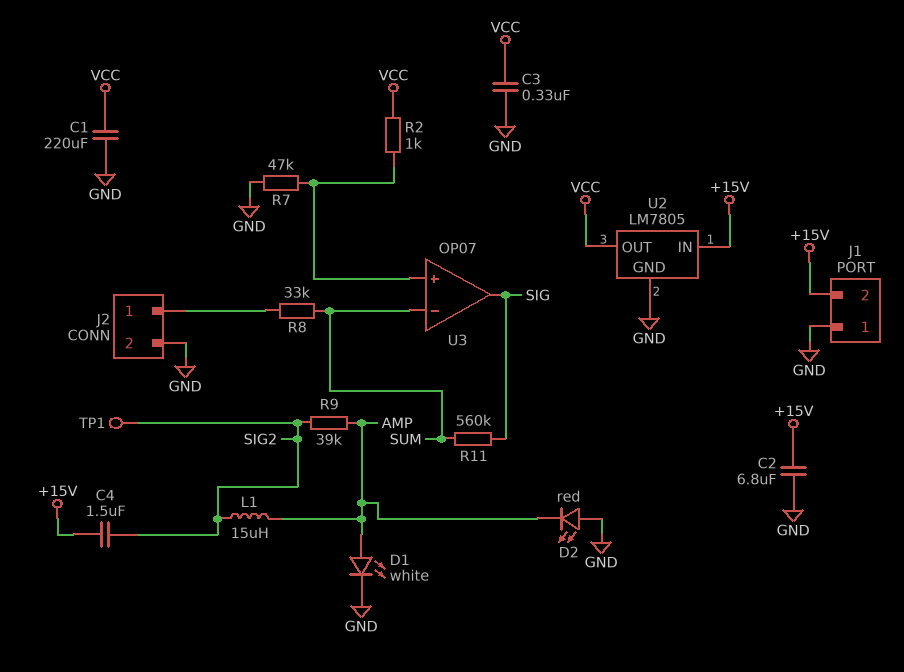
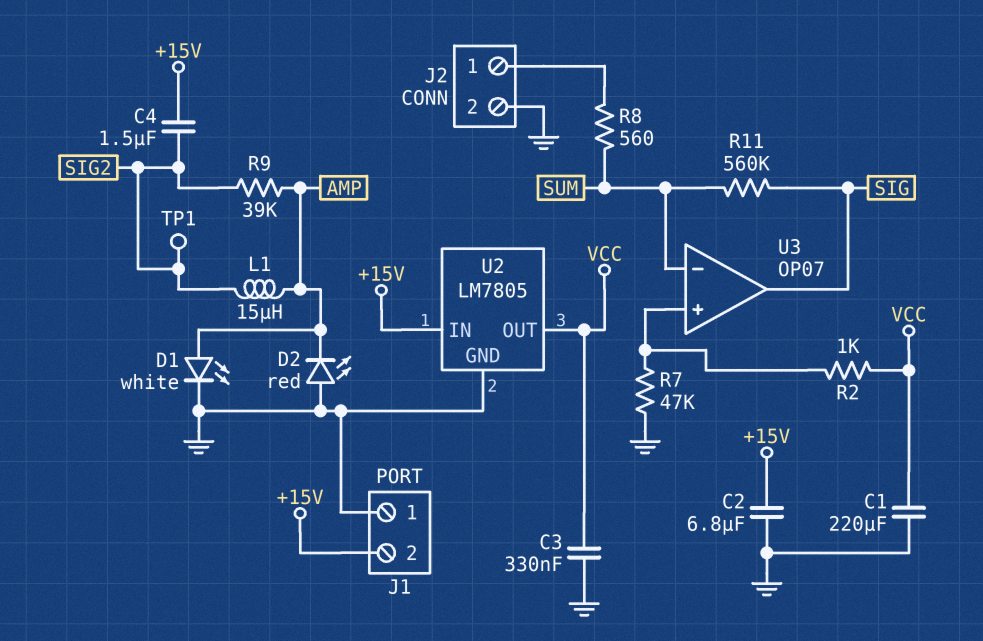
R8: 33k (J2/1, SUM) -> 560 (J2/1, SUM)

